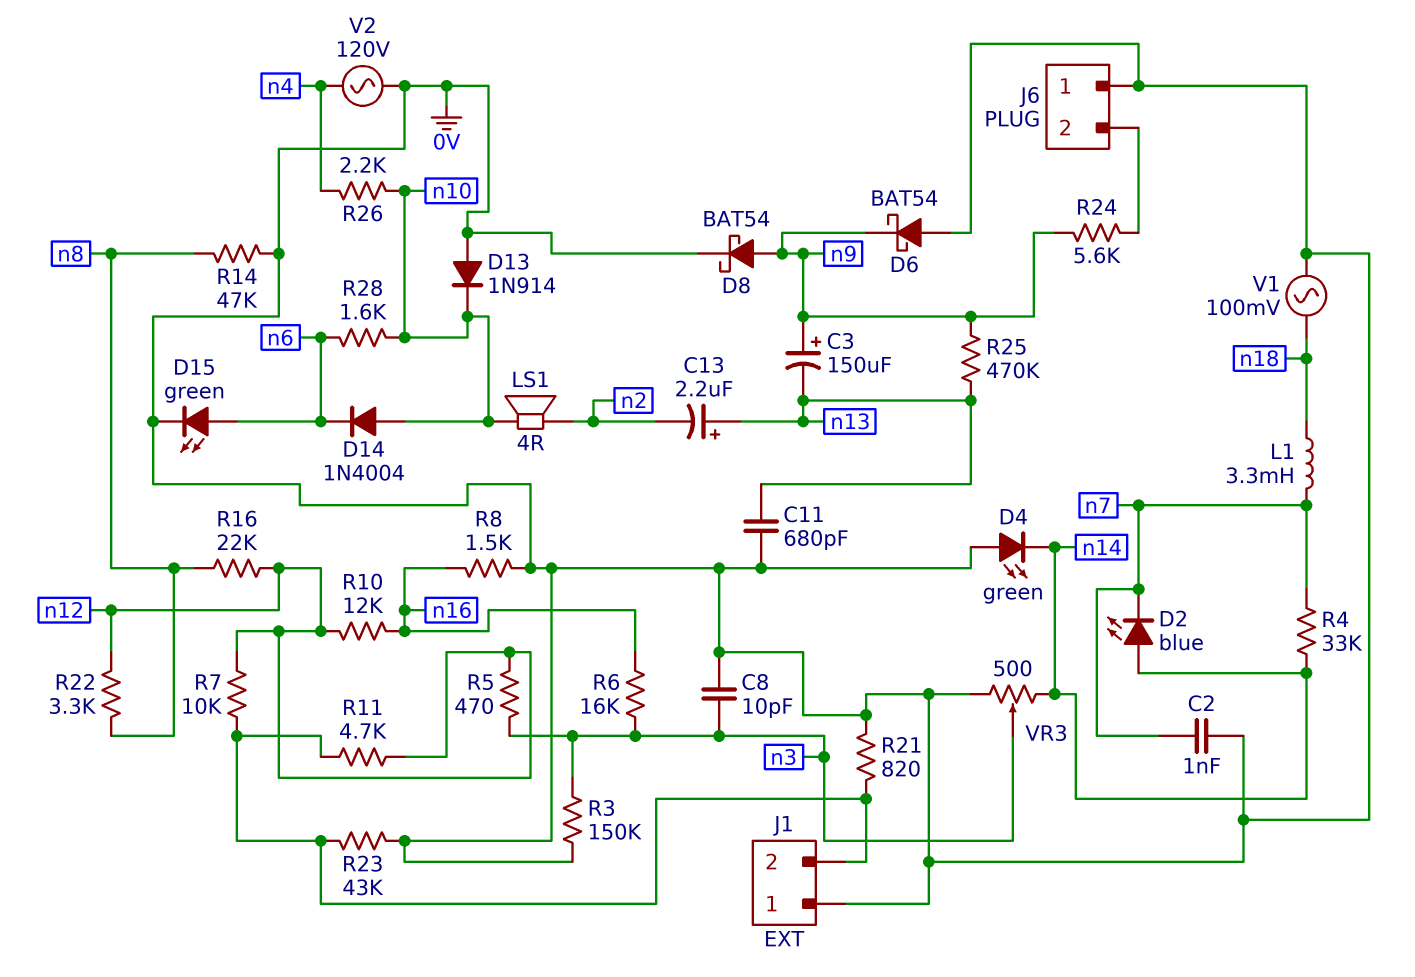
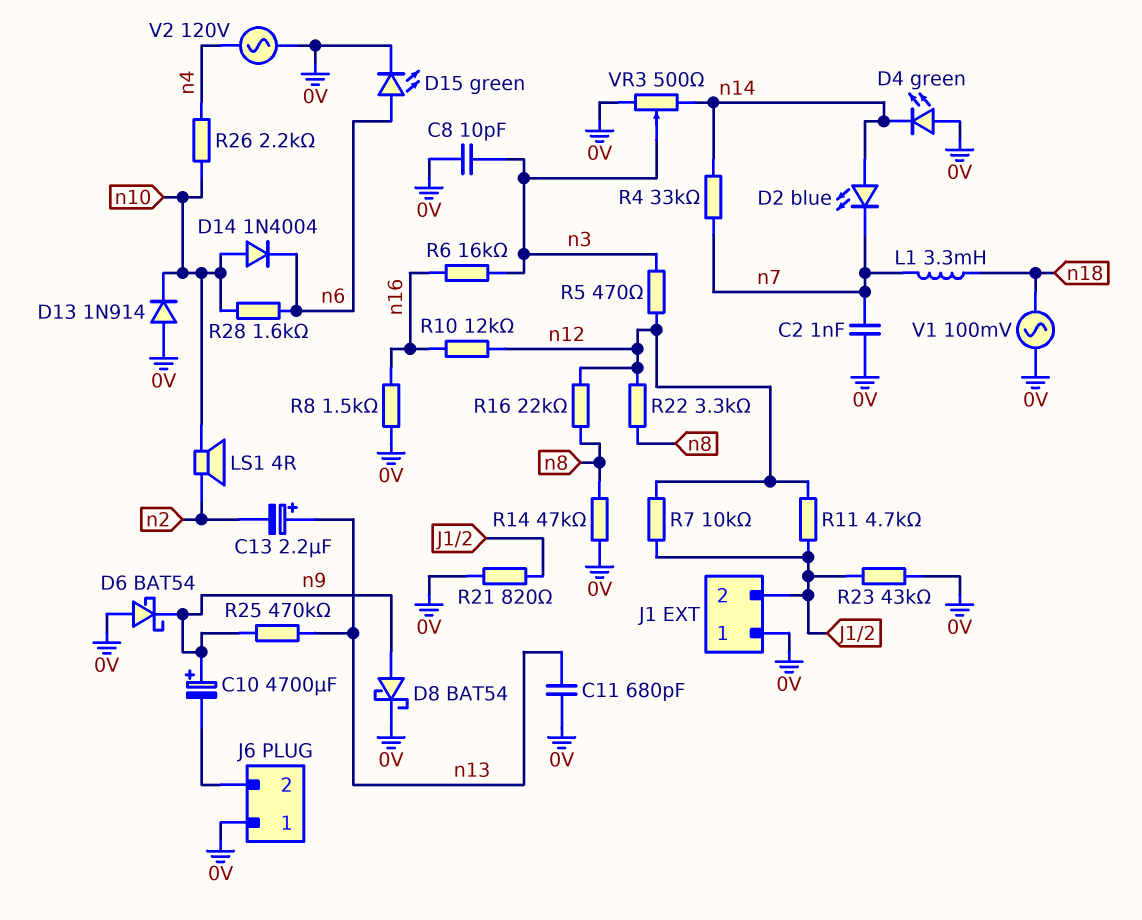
C3: 150uF (plus n9, minus n13) -> none
C10: none -> 4700uF (plus n9, minus J6/2)
R3: 150k (0V, n3) -> none
R24: 5.6k (J6/2, n9) -> none

